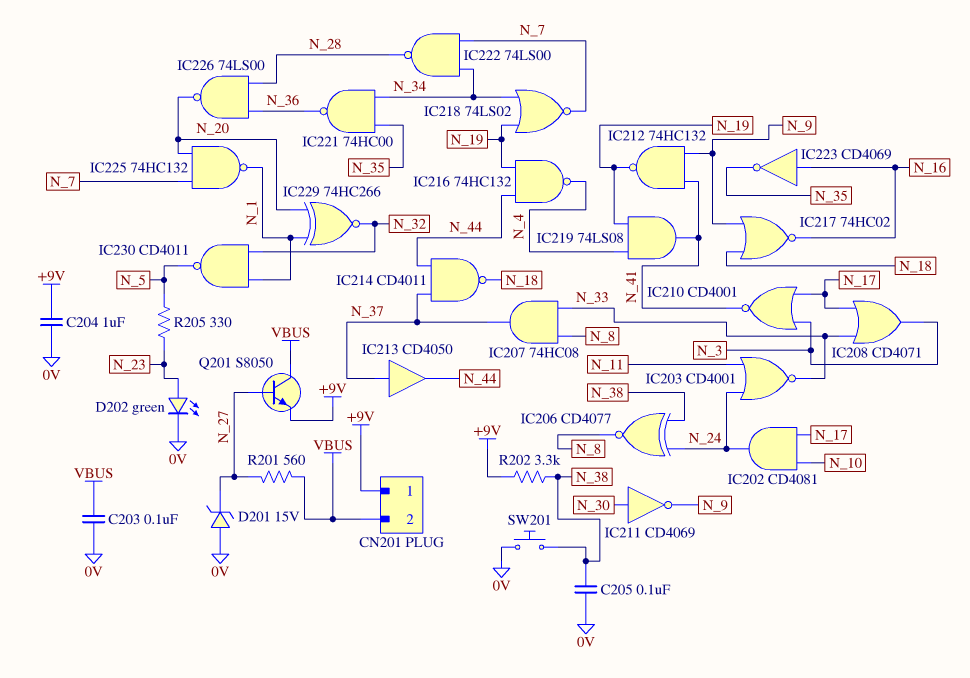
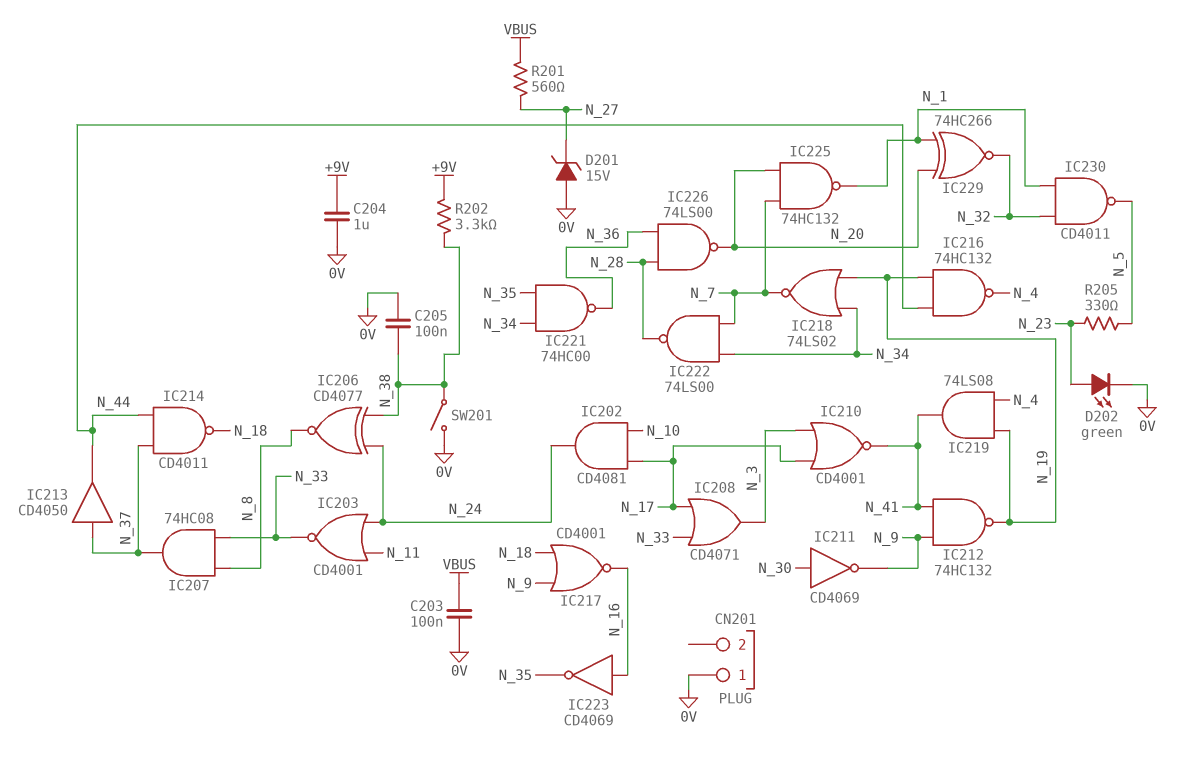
CN201 pin 1: +9V -> 0V
CN201 pin 2: VBUS -> none
IC217: NOR 74HC02 (in N_9, in N_18, out N_16) -> NOR CD4001 (in N_9, in N_18, out N_16)
Q201: NPN S8050 (B N_27, C VBUS, E +9V) -> none
SW201: button (0V, N_38) -> switch (0V, N_38)

